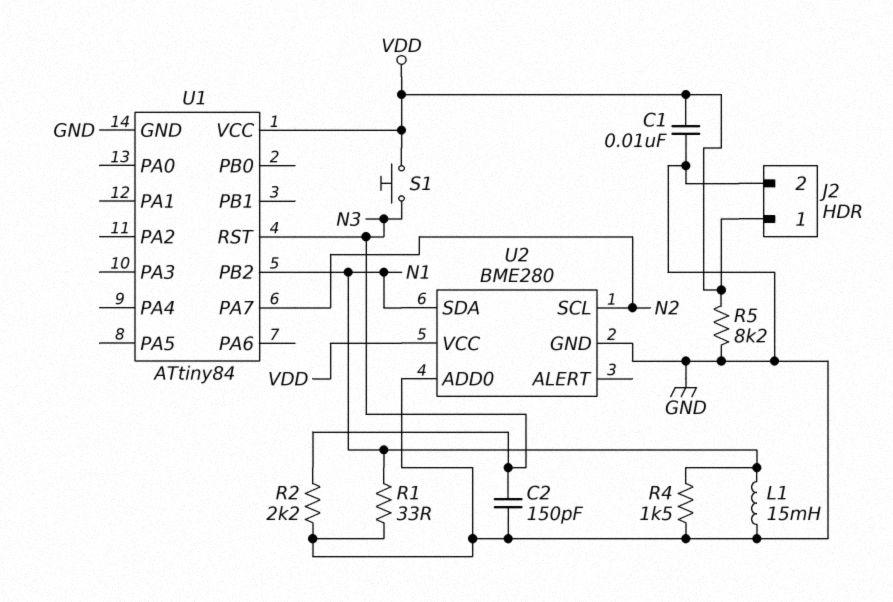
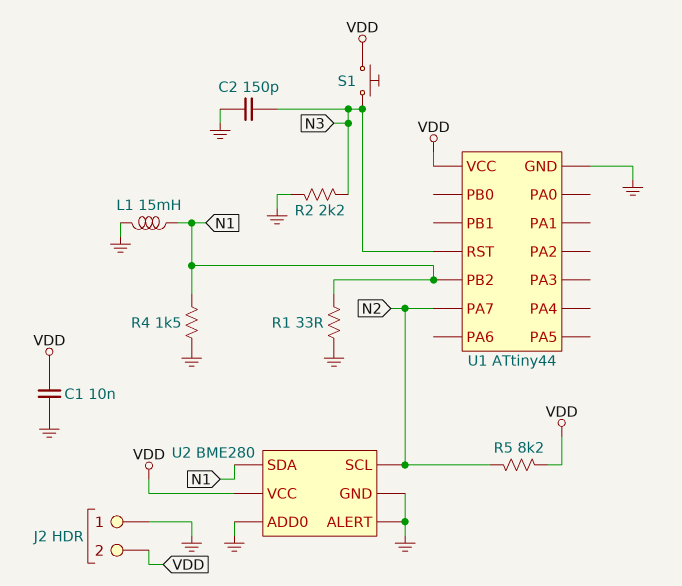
J2 pin 1: VDD -> GND
J2 pin 2: GND -> VDD
R5: 8.2k (GND, VDD) -> 8.2k (N2, VDD)
U1: ATtiny84 -> ATtiny44
U2 pin ALERT: none -> GND

